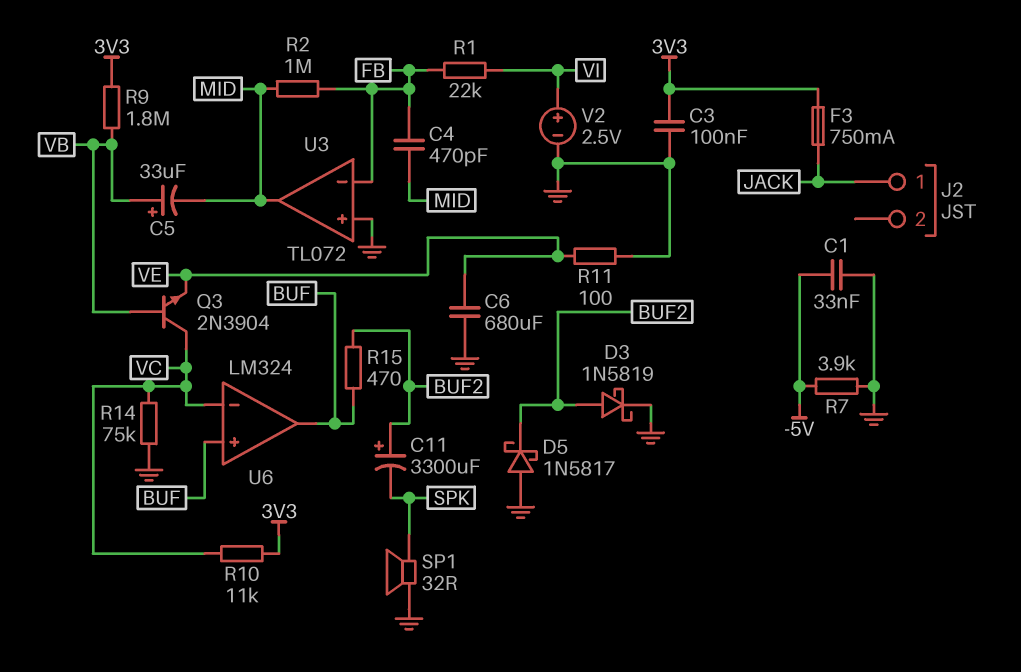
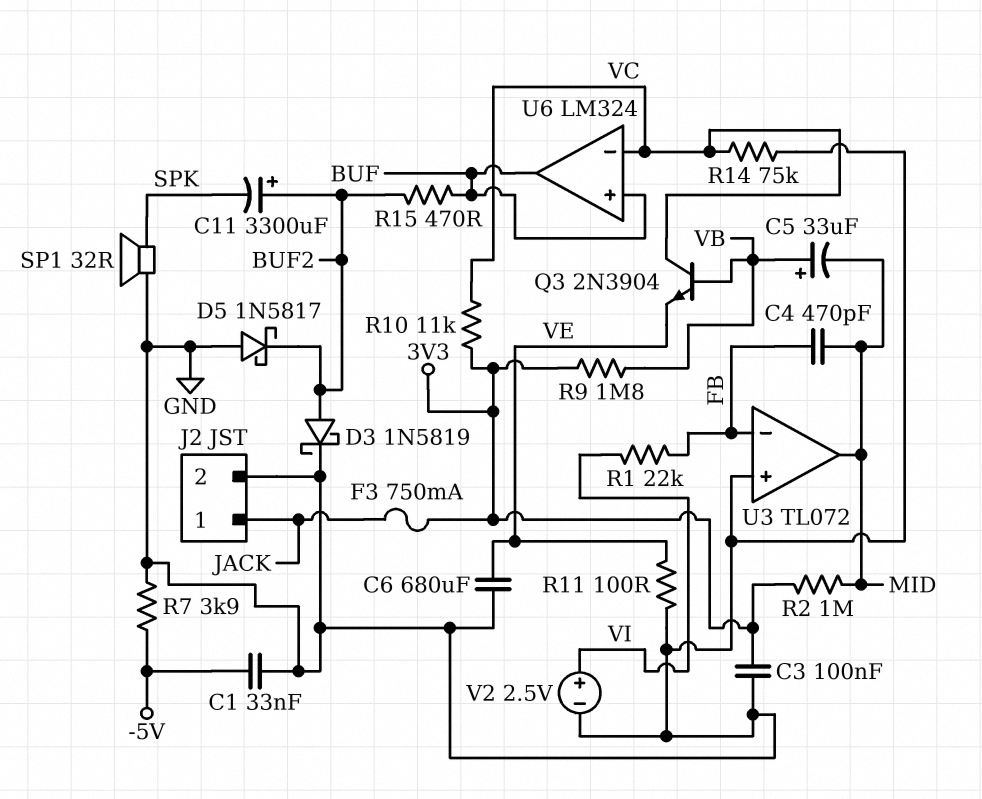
J2 pin 2: none -> GND
R2: 1M (FB, MID) -> 1M (3V3, MID)

